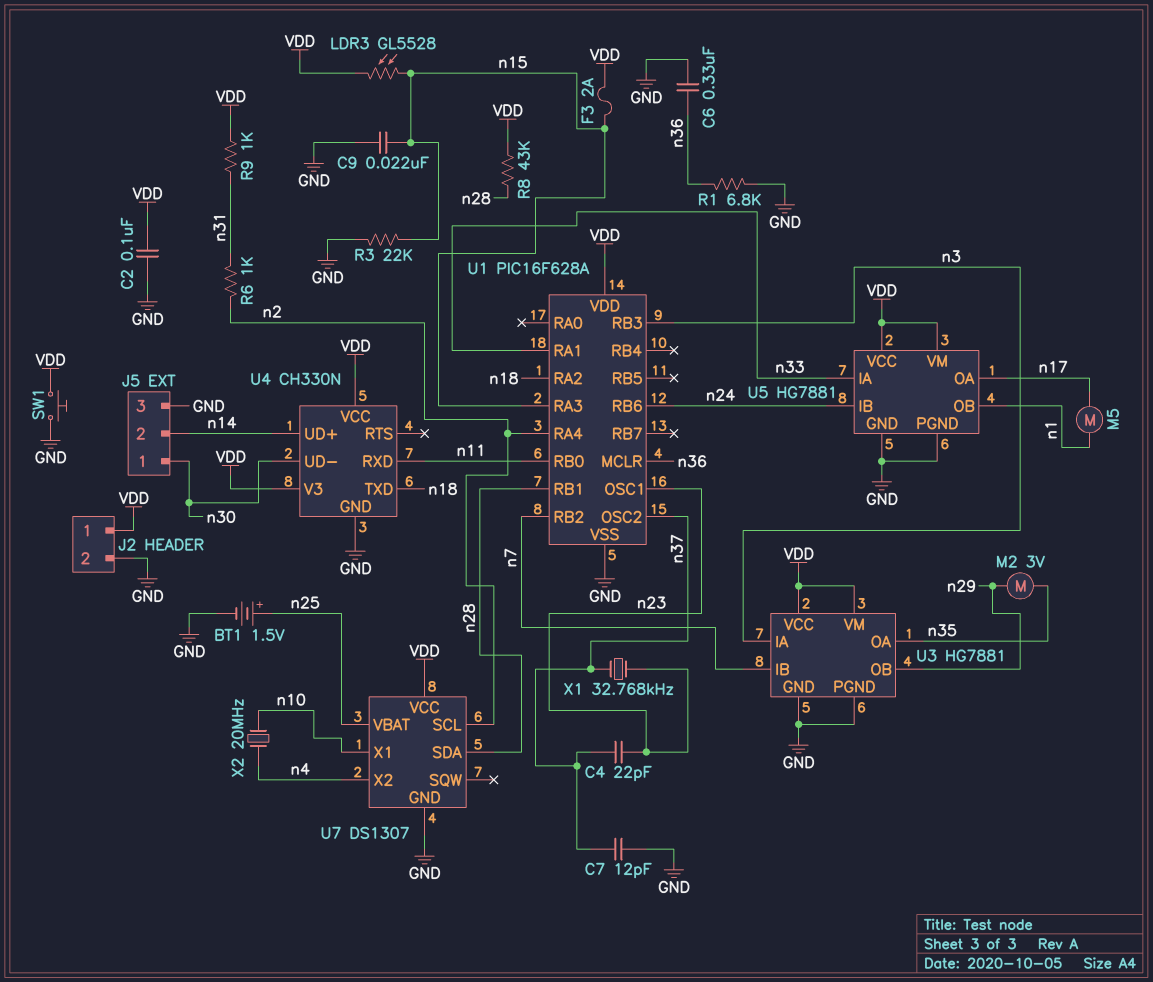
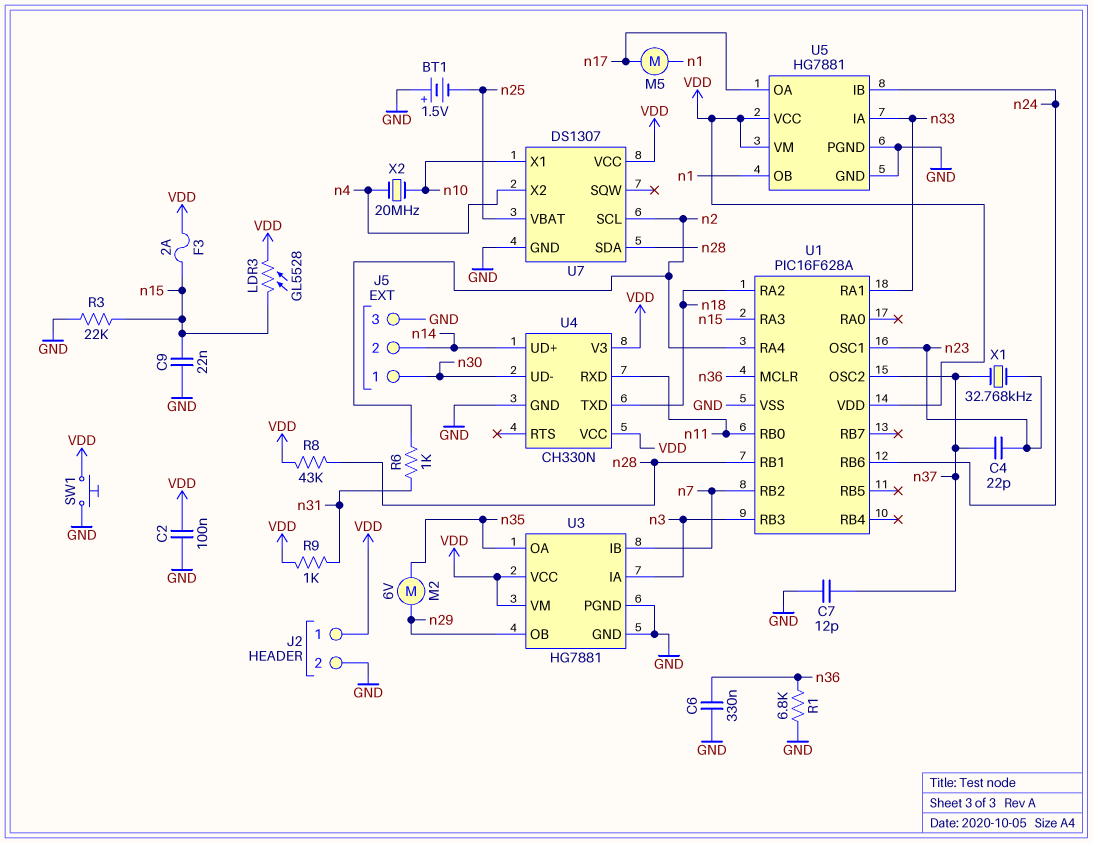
BT1: 1.5V (plus n25, minus GND) -> 1.5V (plus GND, minus n25)
M2: motor 3V (n29, n35) -> motor 6V (n29, n35)

